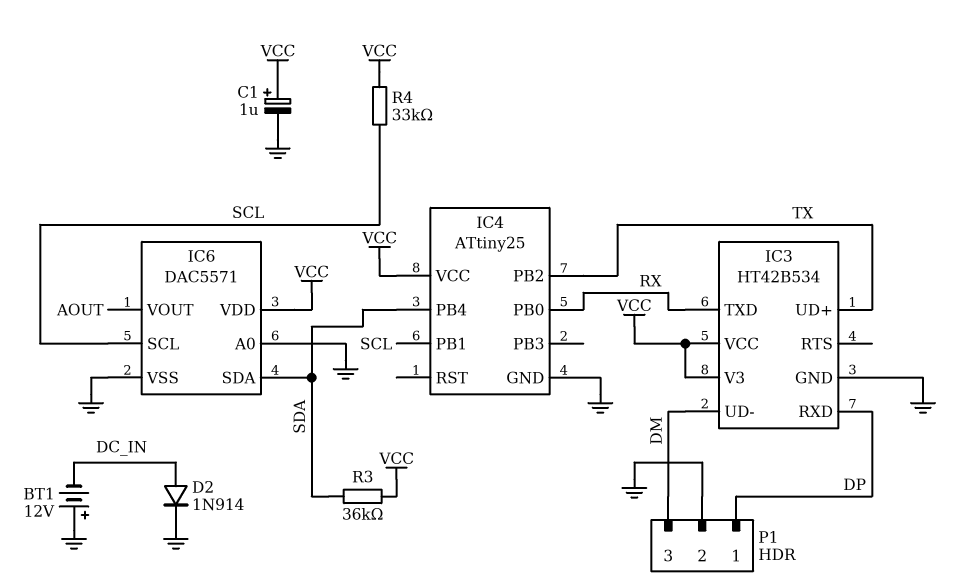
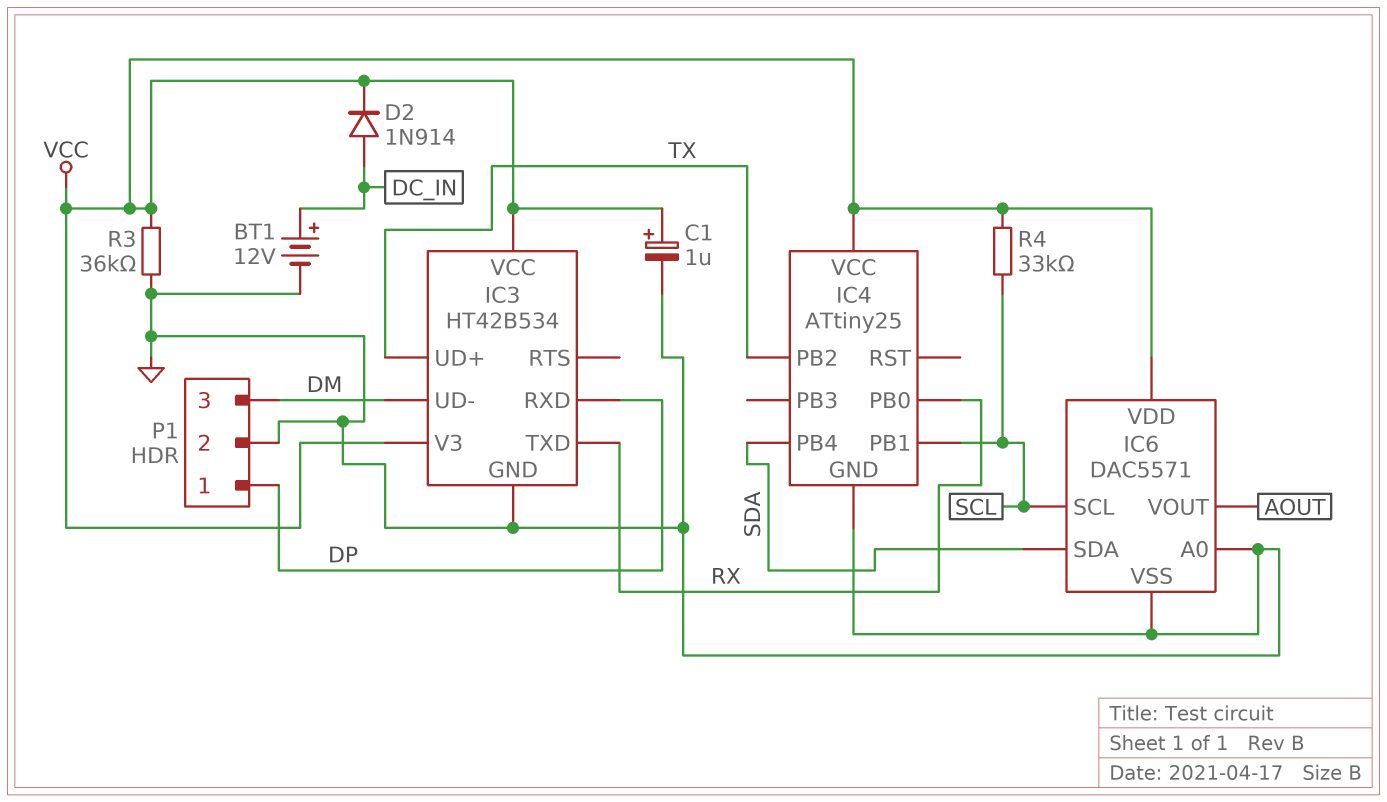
BT1: 12V (plus GND, minus DC_IN) -> 12V (plus DC_IN, minus GND)
D2: diode 1N914 (A DC_IN, K GND) -> diode 1N914 (A DC_IN, K VCC)
R3: 36k (SDA, VCC) -> 36k (GND, VCC)

